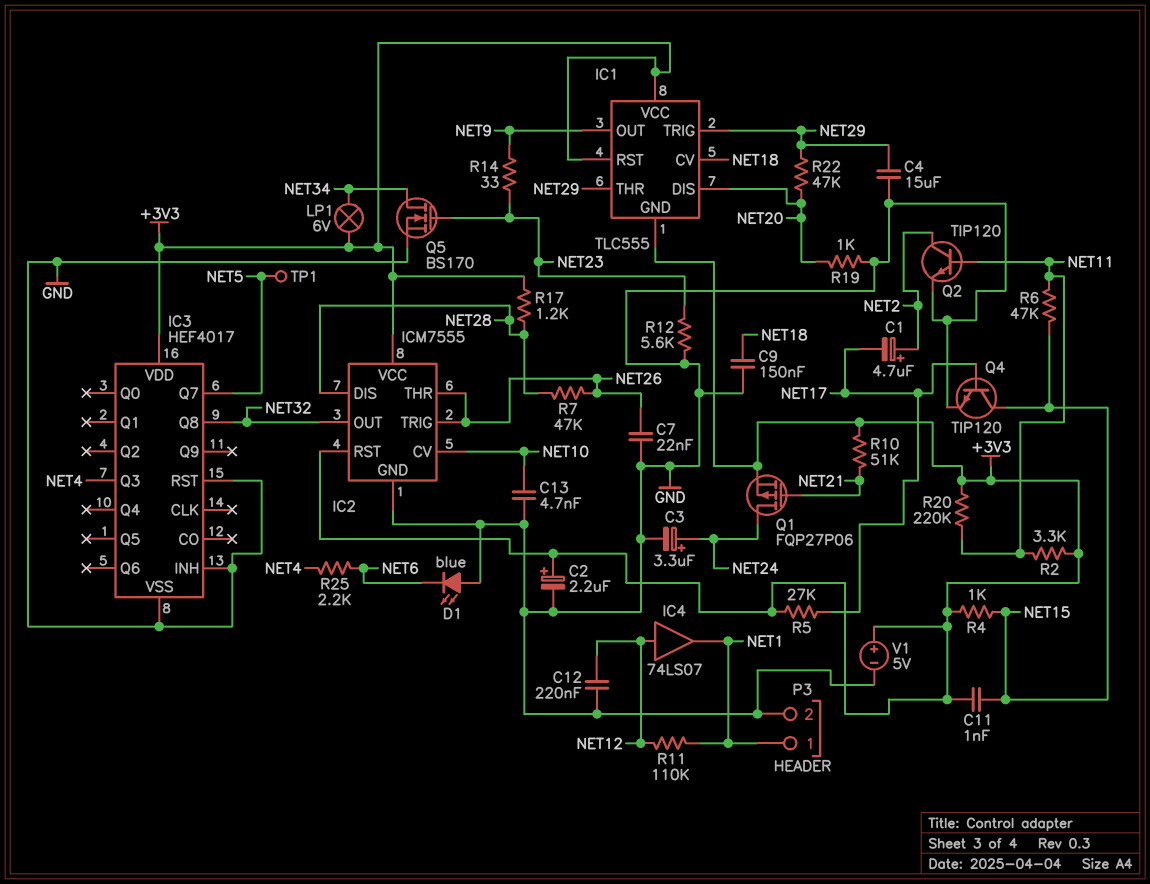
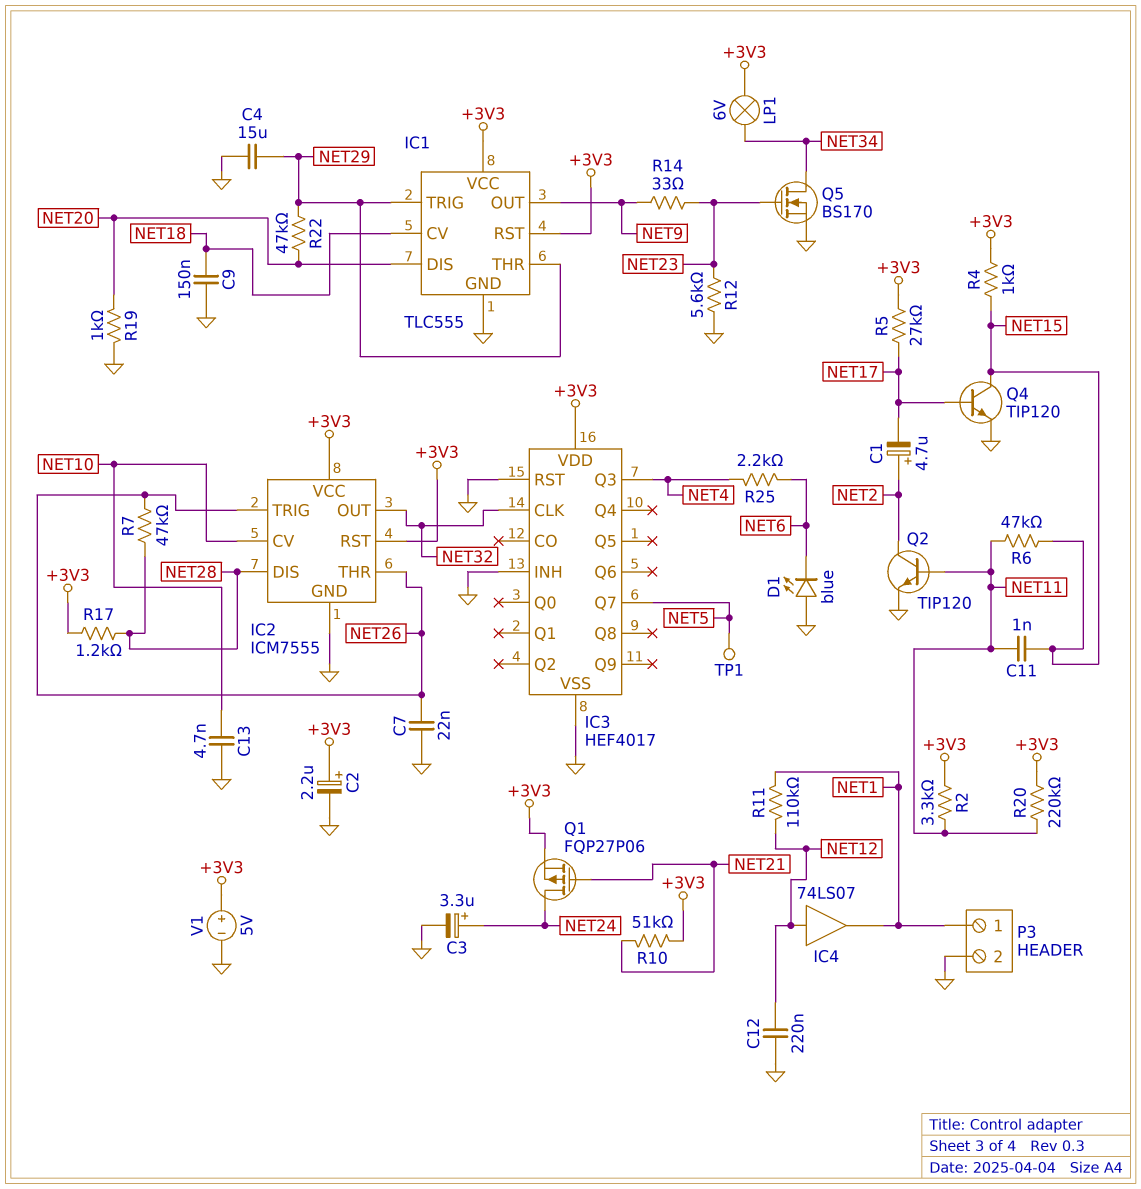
C11: 1nF (+3V3, NET15) -> 1nF (NET11, NET15)
IC1 pin GND: +3V3 -> GND
IC3 pin CLK: none -> NET32
IC3 pin Q8: NET32 -> none

